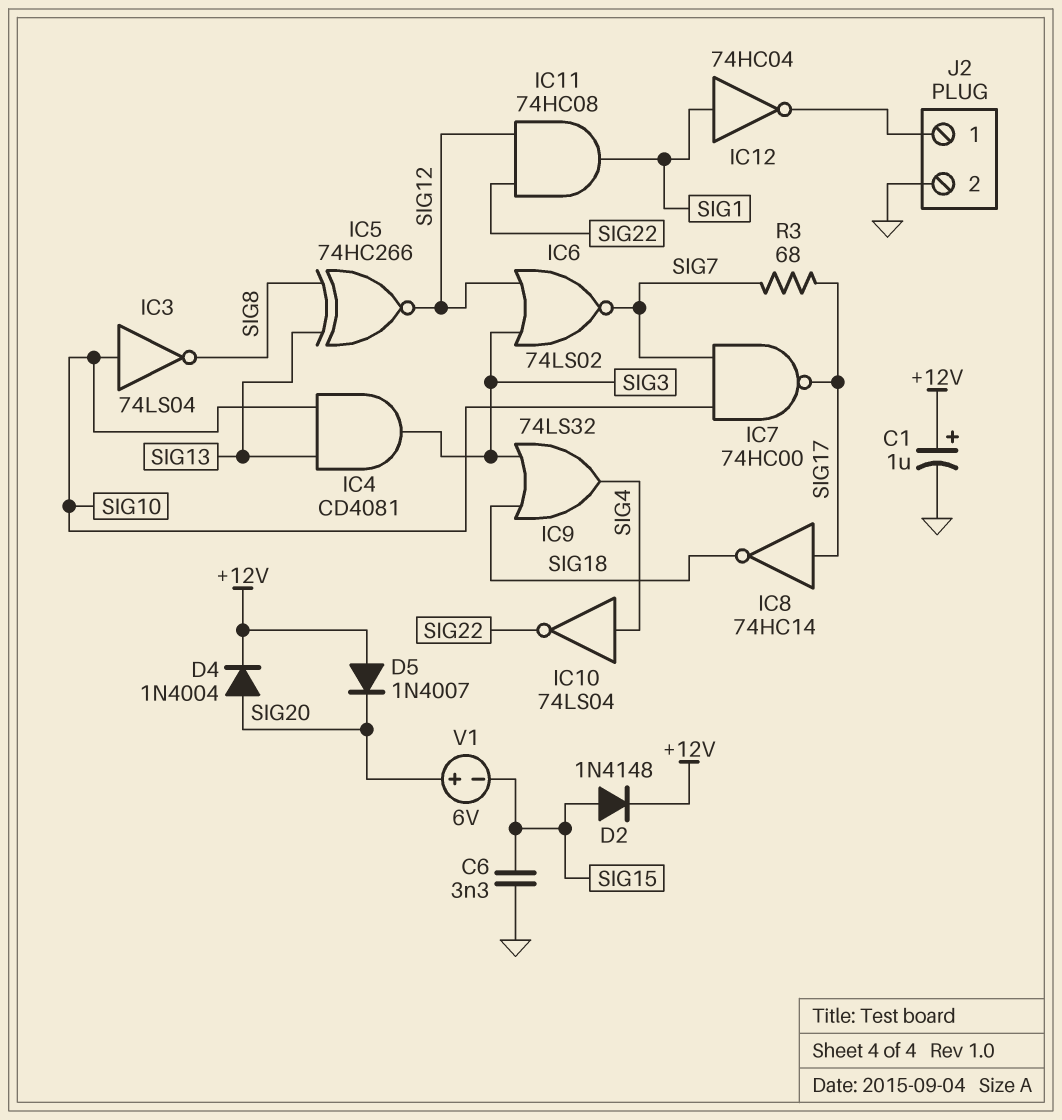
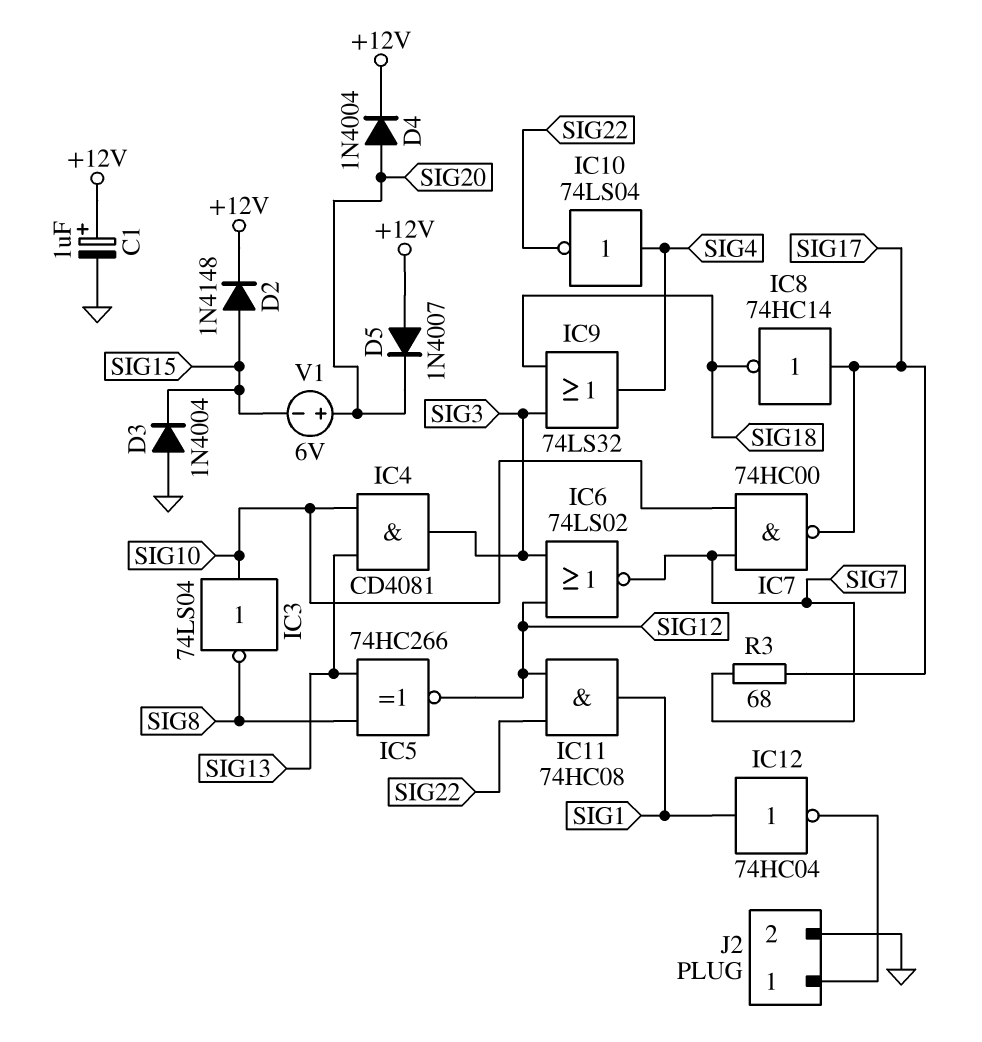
C6: 3.3nF (GND, SIG15) -> none
D3: none -> diode 1N4004 (A GND, K SIG15)

